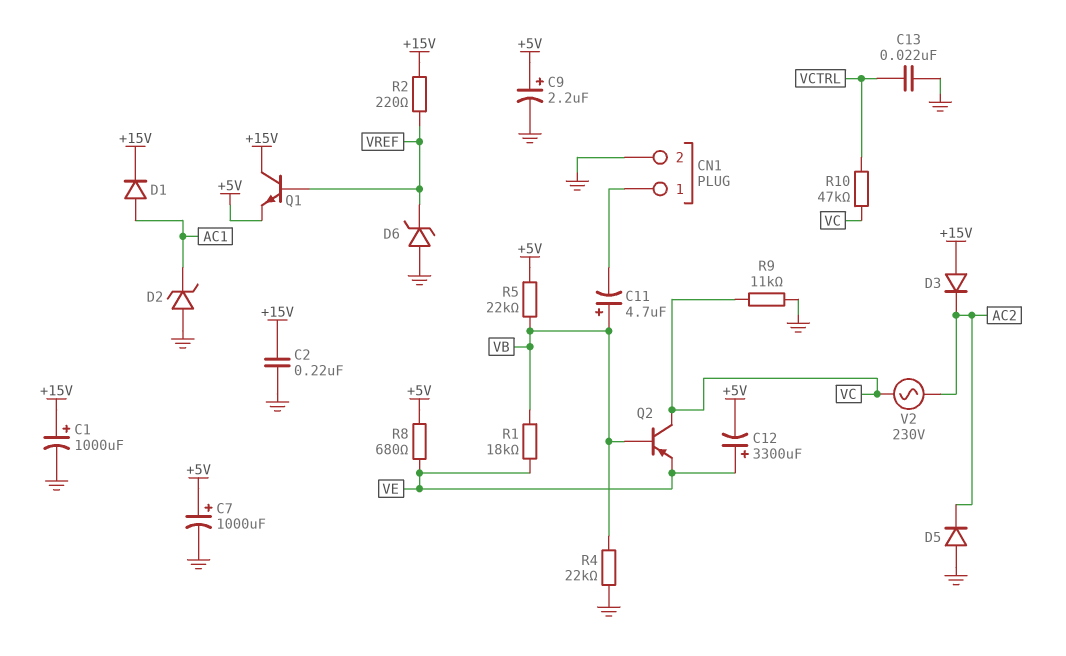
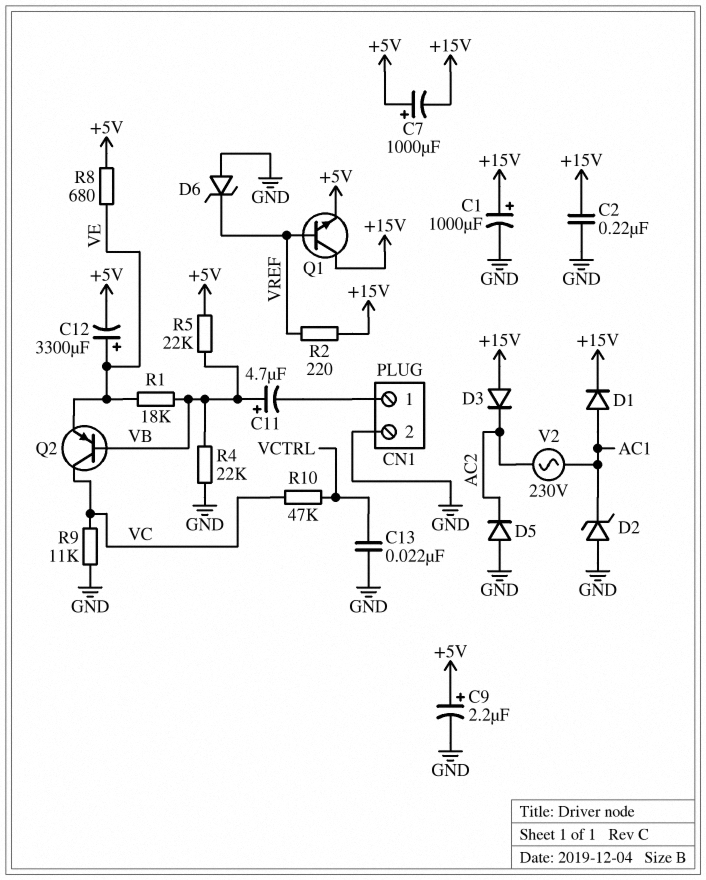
C7: 1000uF (plus +5V, minus GND) -> 1000uF (plus +5V, minus +15V)
V2: AC 230V (AC2, VC) -> AC 230V (AC1, AC2)

